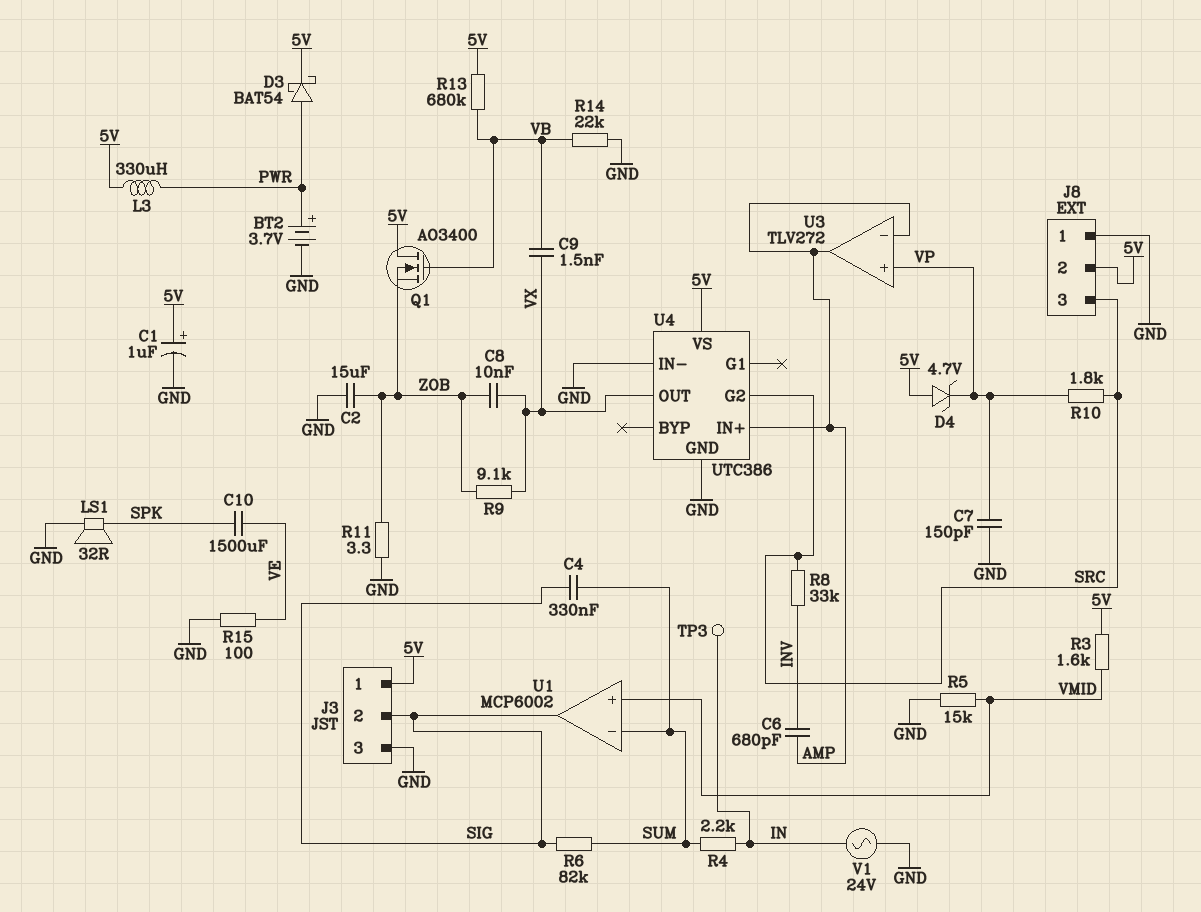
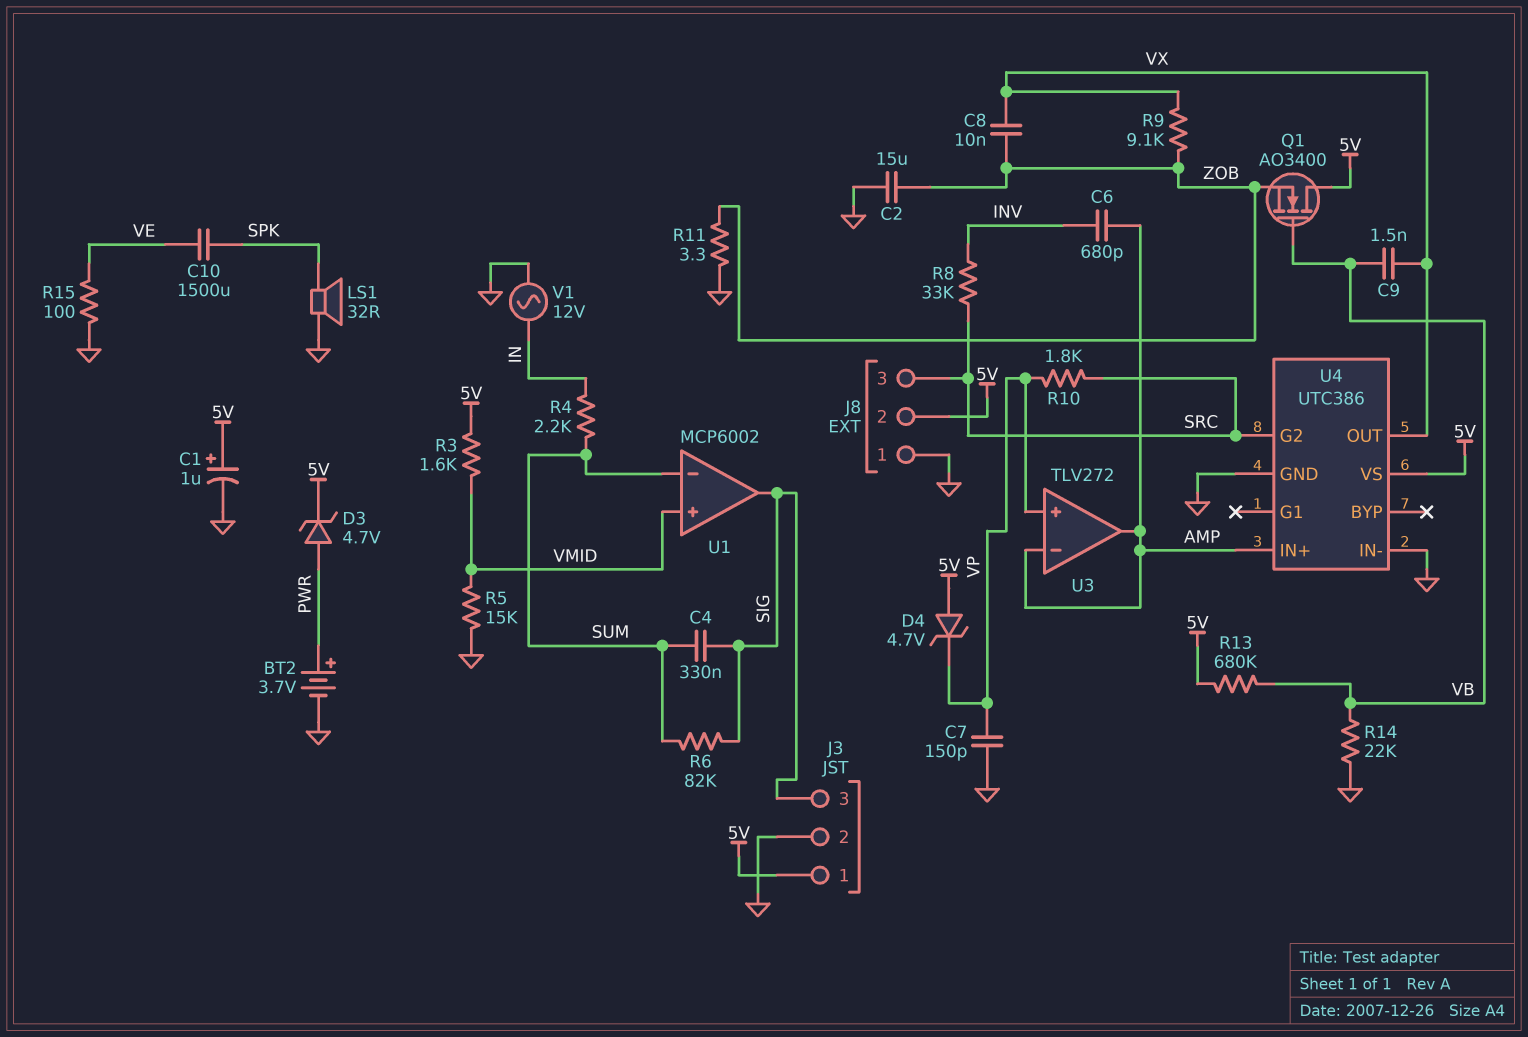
D3: schottky BAT54 (A PWR, K 5V) -> zener 4.7V (A PWR, K 5V)
J3 pin 2: SIG -> GND
J3 pin 3: GND -> SIG
L3: 330uH (5V, PWR) -> none
TP3: test point (IN) -> none
V1: AC 24V (GND, IN) -> AC 12V (GND, IN)

